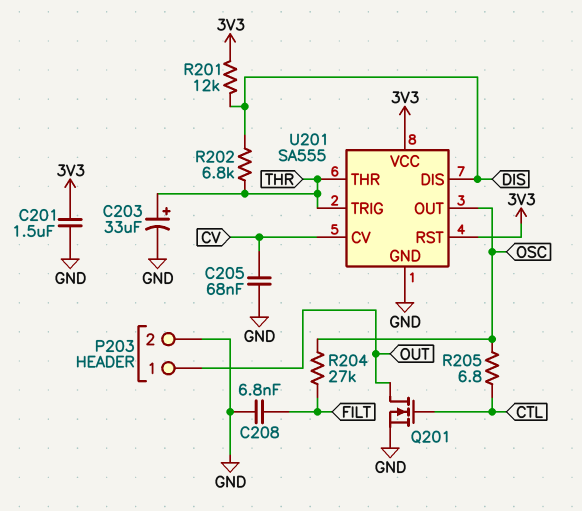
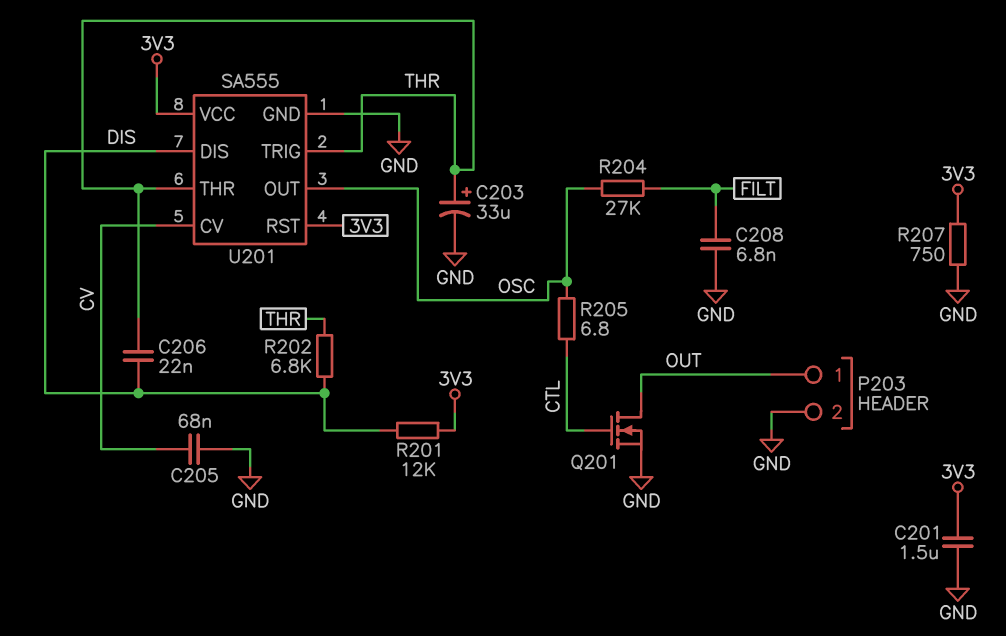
C206: none -> 22nF (DIS, THR)
R207: none -> 750 (3V3, GND)

